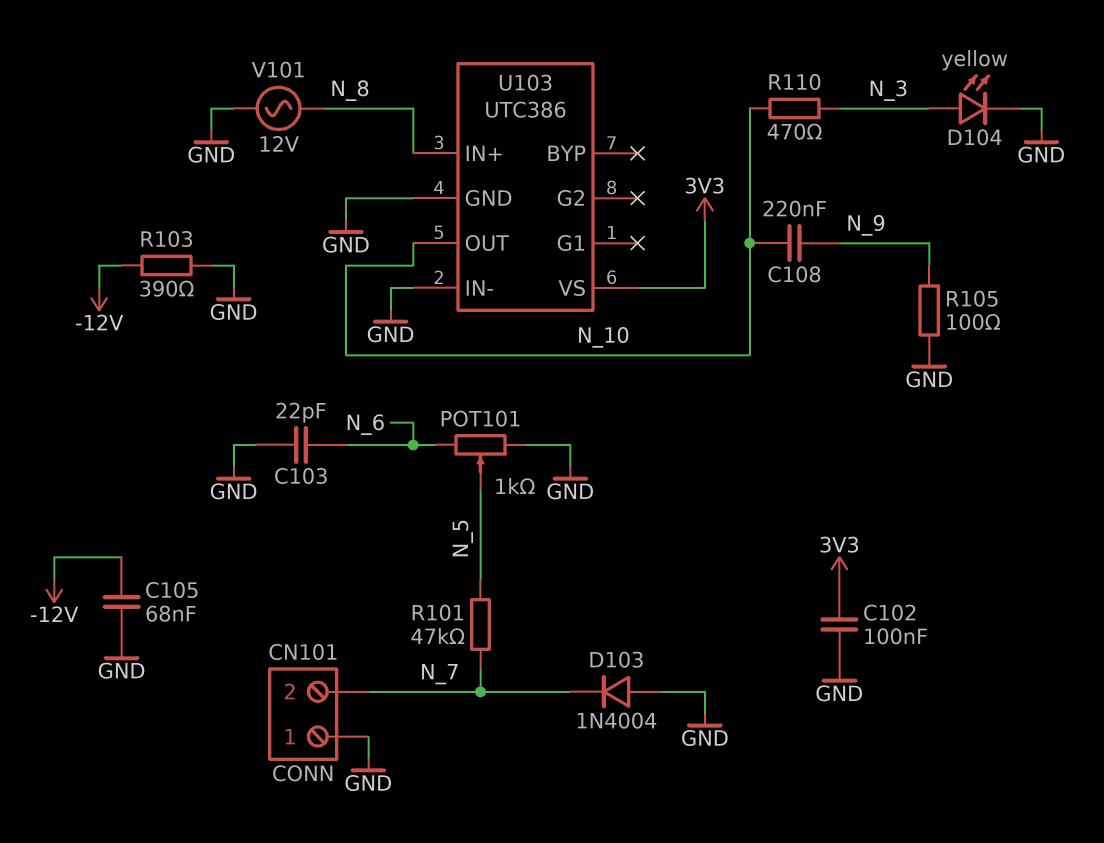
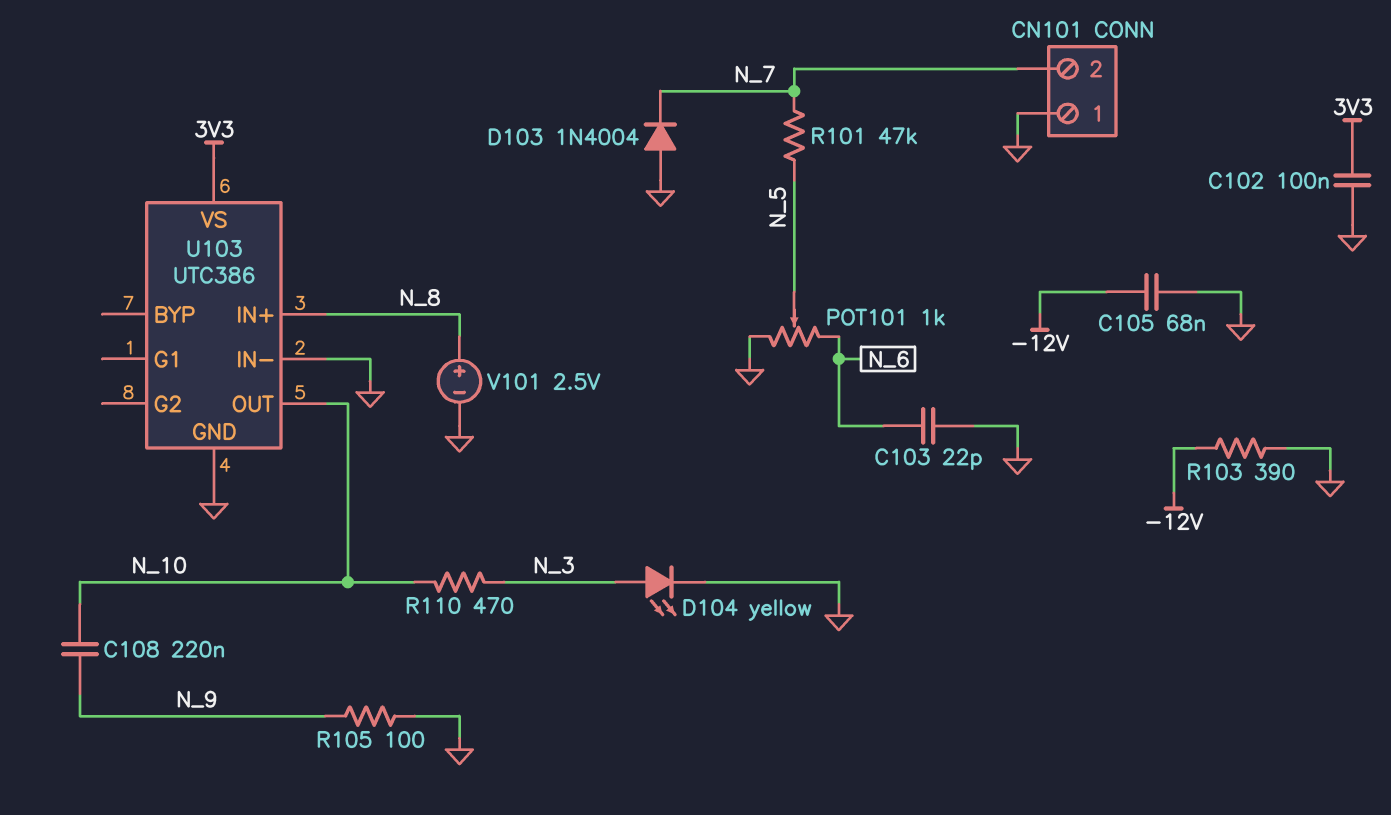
V101: AC 12V (GND, N_8) -> 2.5V (plus N_8, minus GND)

